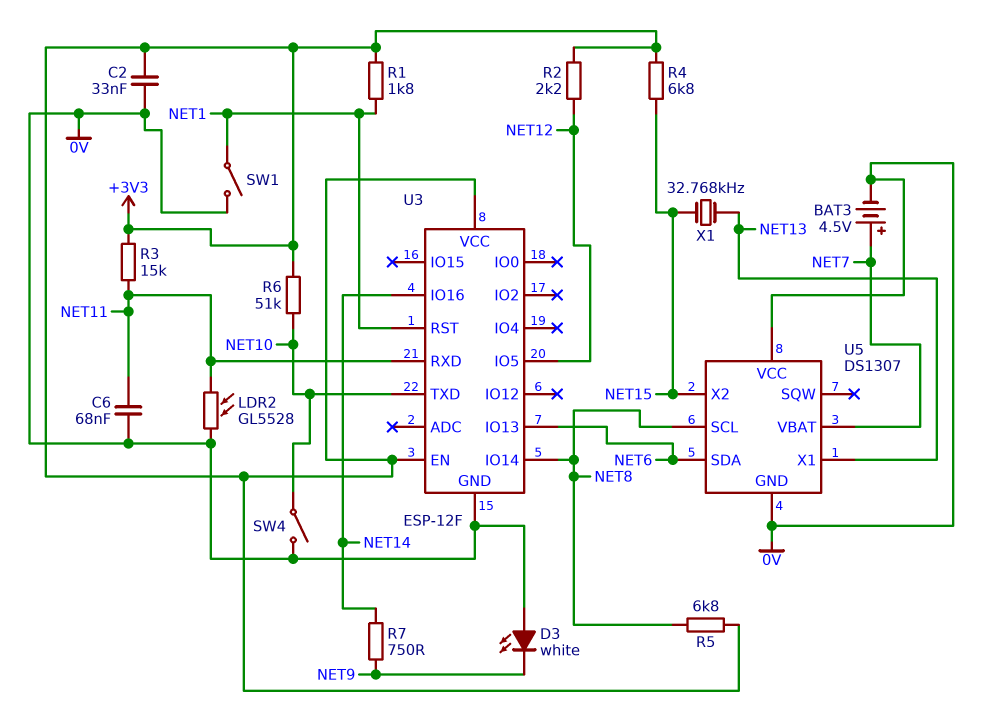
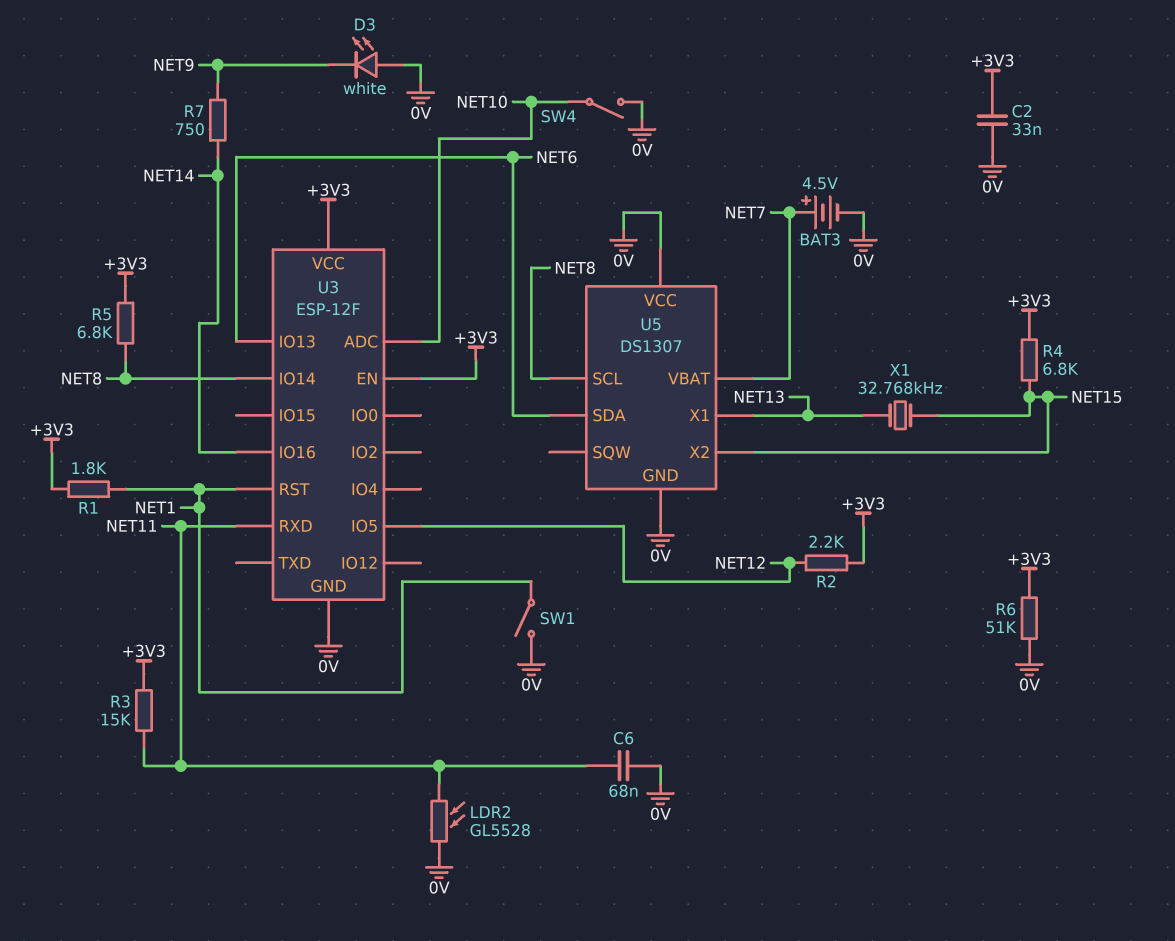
R6: 51k (+3V3, NET10) -> 51k (+3V3, 0V)
U3 pin ADC: none -> NET10
U3 pin TXD: NET10 -> none

